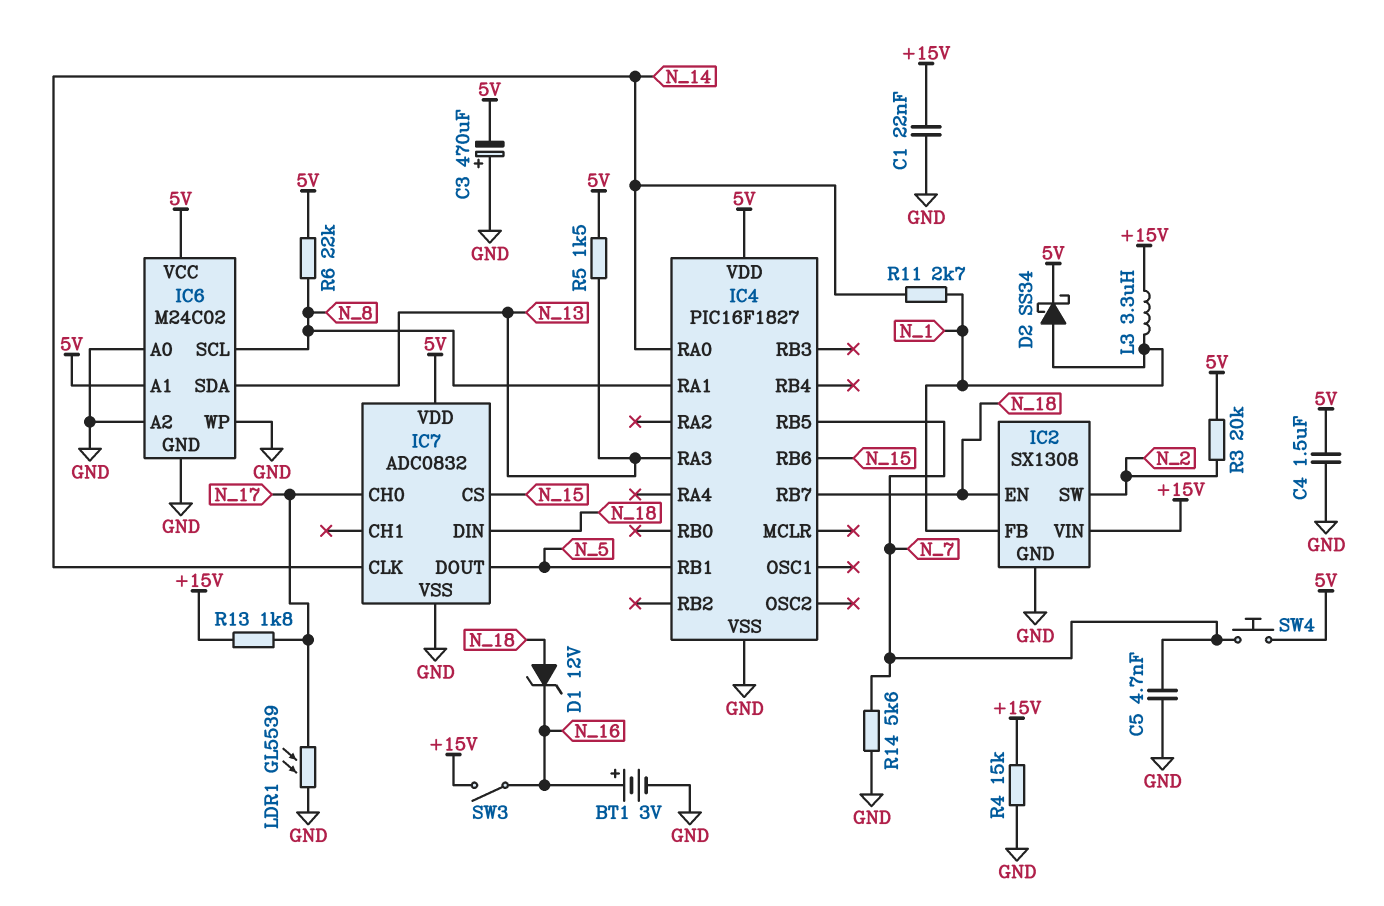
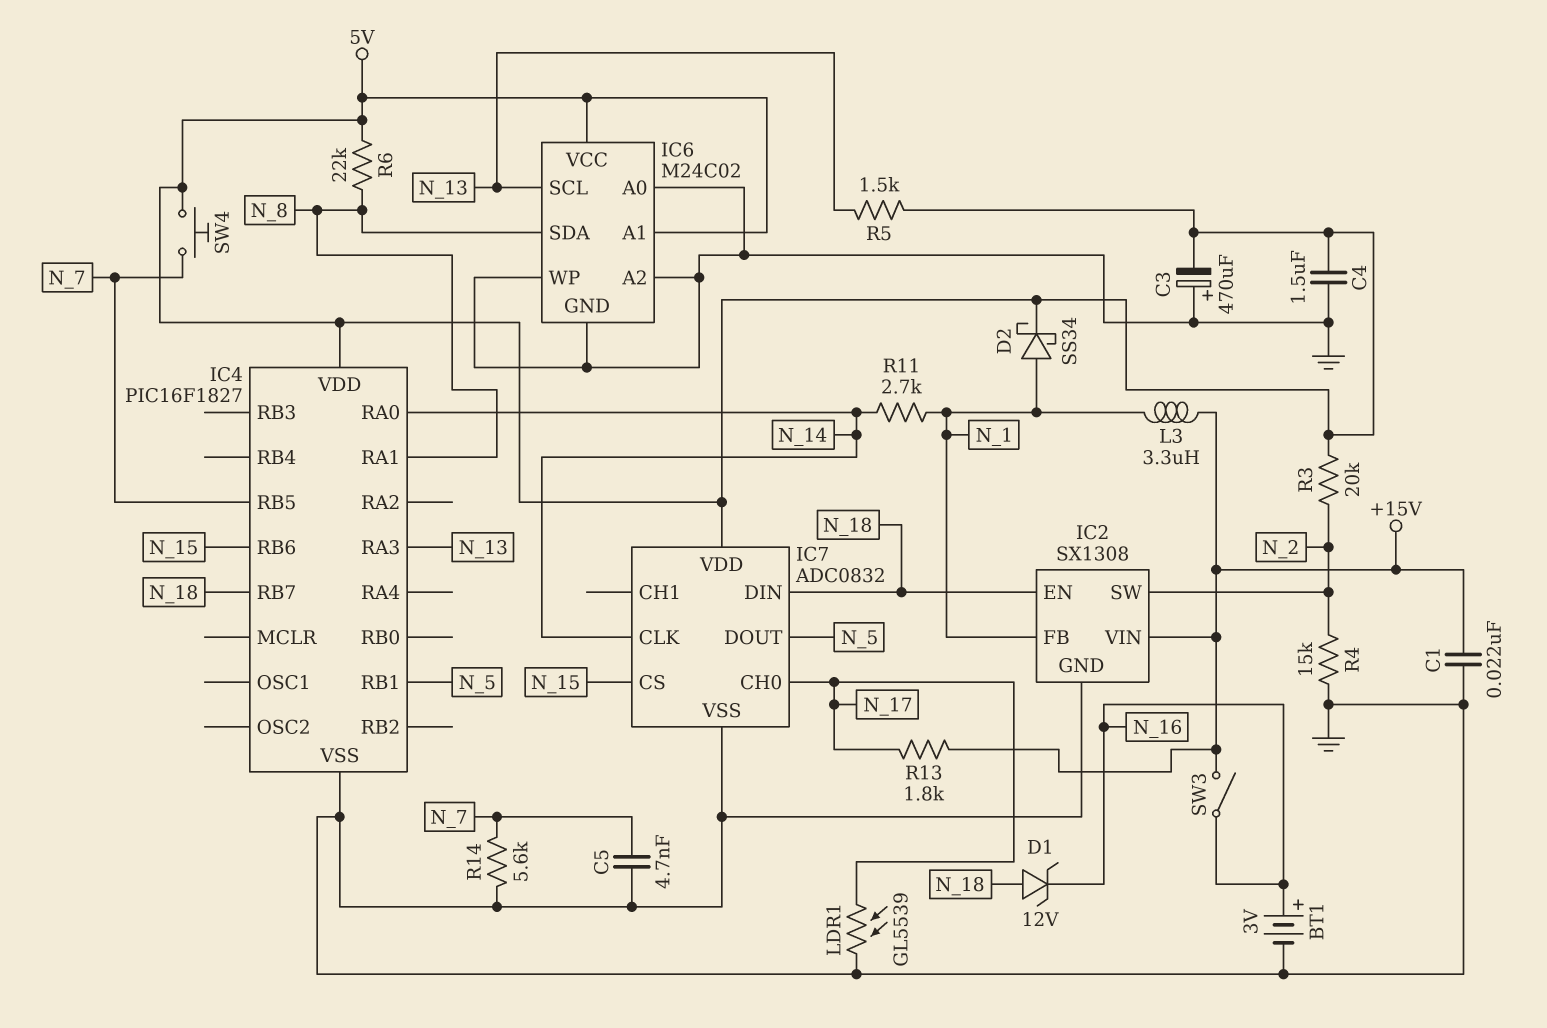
IC6 pin SCL: N_8 -> N_13
IC6 pin SDA: N_13 -> N_8
R4: 15k (+15V, GND) -> 15k (GND, N_2)

